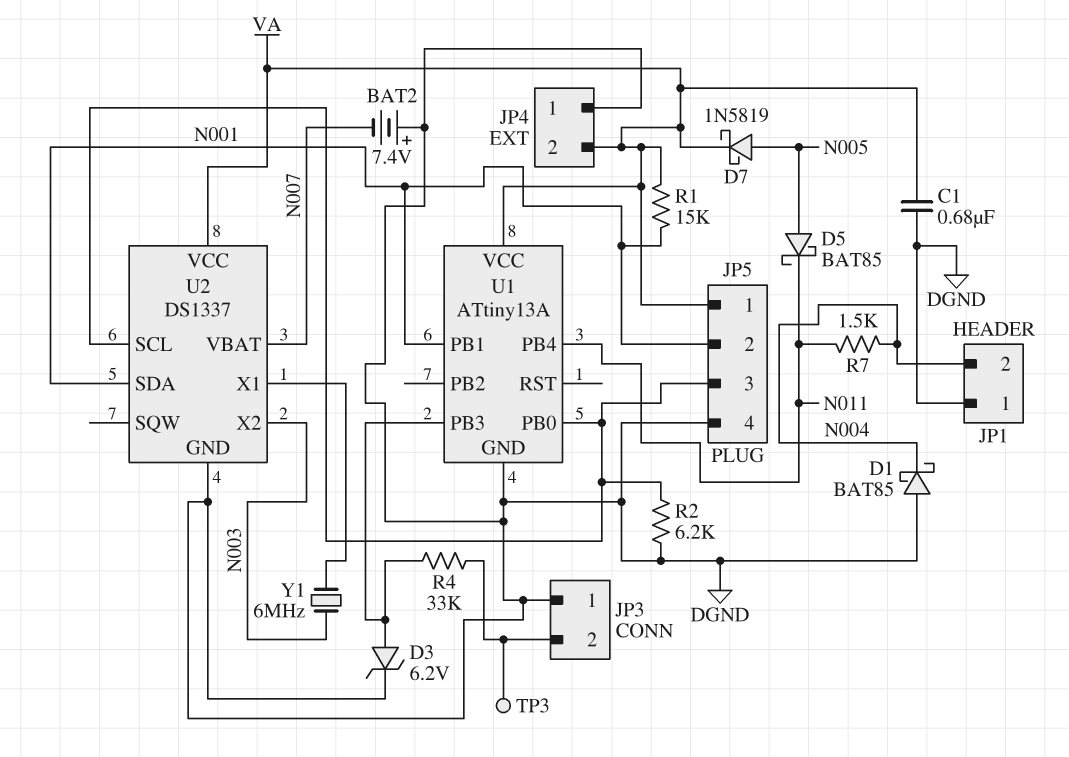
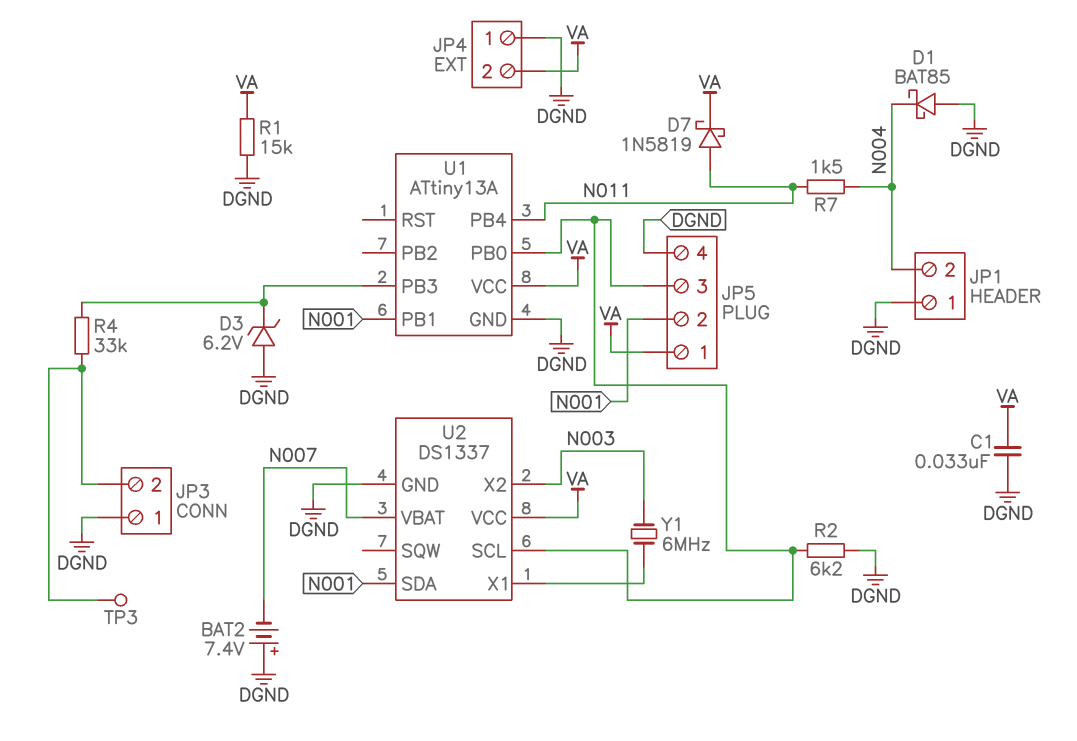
C1: 680nF (DGND, VA) -> 33nF (DGND, VA)
D3: zener 6.2V (A U1/PB3, K DGND) -> zener 6.2V (A DGND, K U1/PB3)
D5: schottky BAT85 (A N005, K N011) -> none
D7: schottky 1N5819 (A N005, K VA) -> schottky 1N5819 (A N011, K VA)
R1: 15k (N001, VA) -> 15k (DGND, VA)

